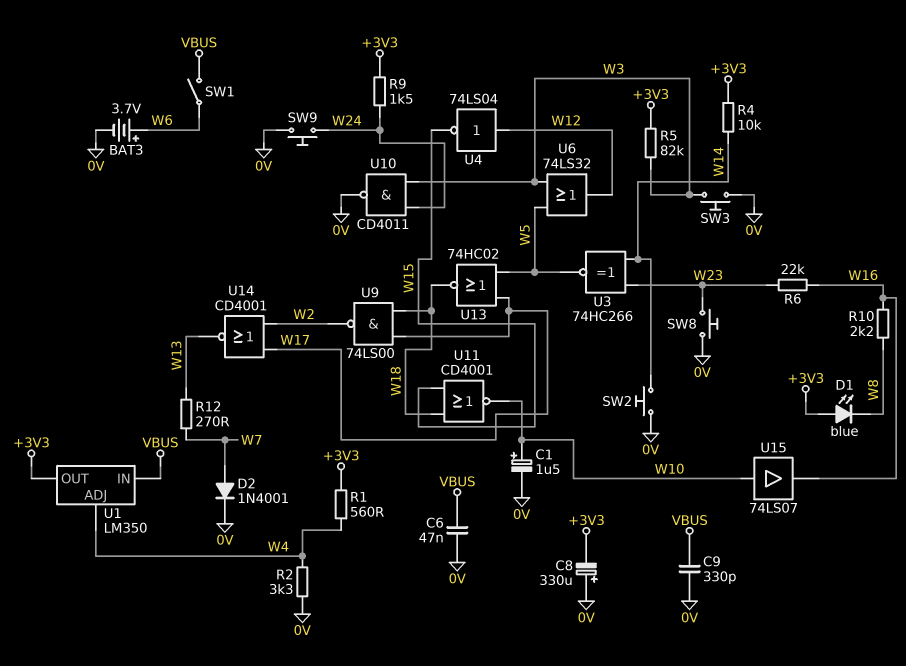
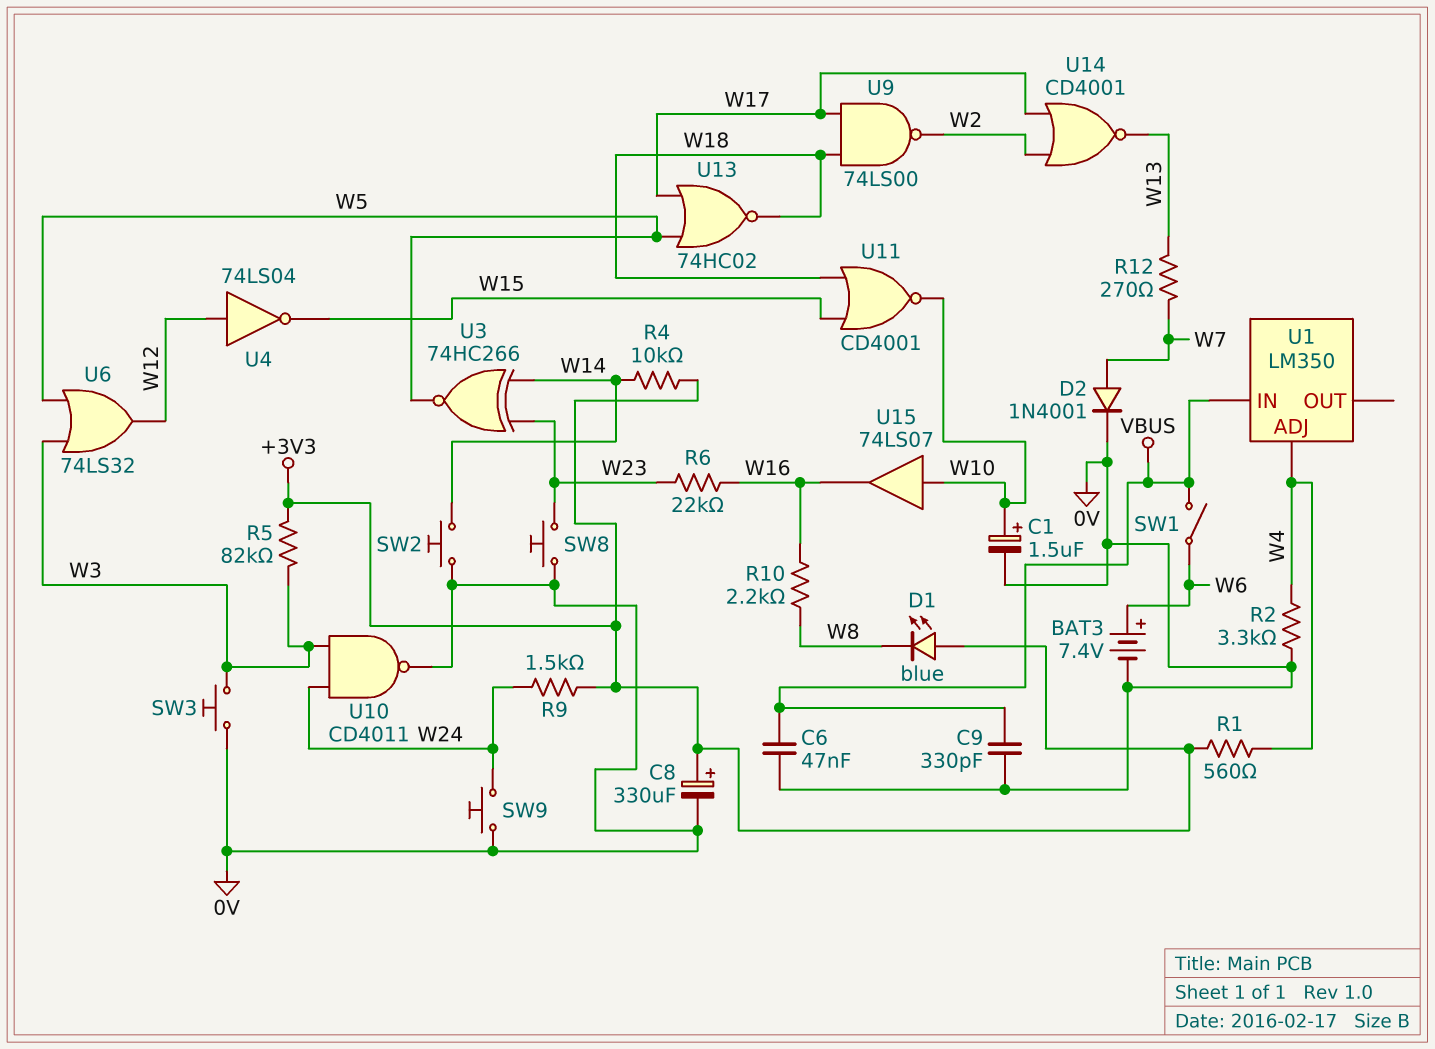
BAT3: 3.7V (plus W6, minus 0V) -> 7.4V (plus W6, minus 0V)
C8: 330uF (plus 0V, minus +3V3) -> 330uF (plus +3V3, minus 0V)
U1 pin OUT: +3V3 -> none

